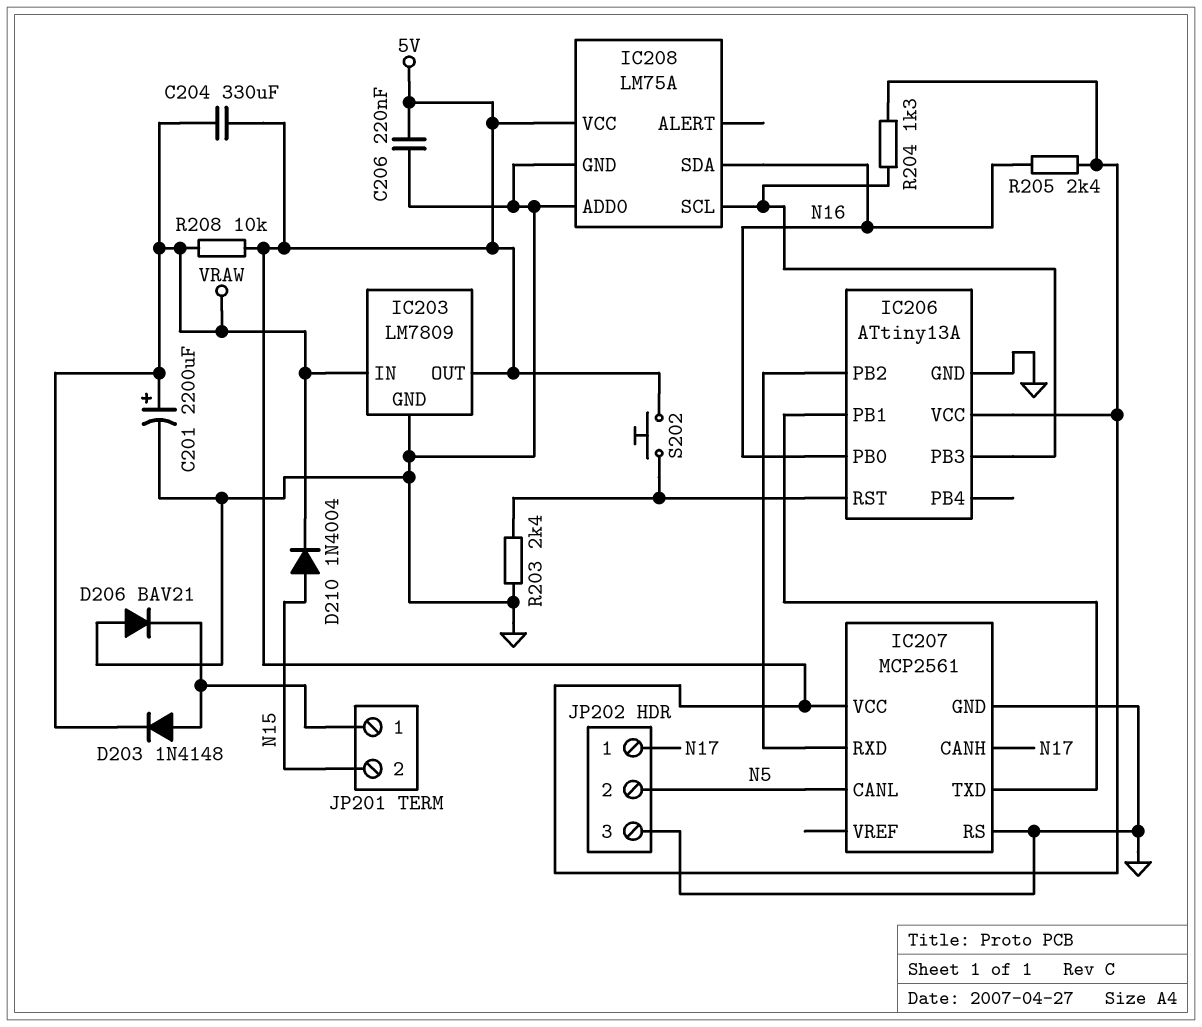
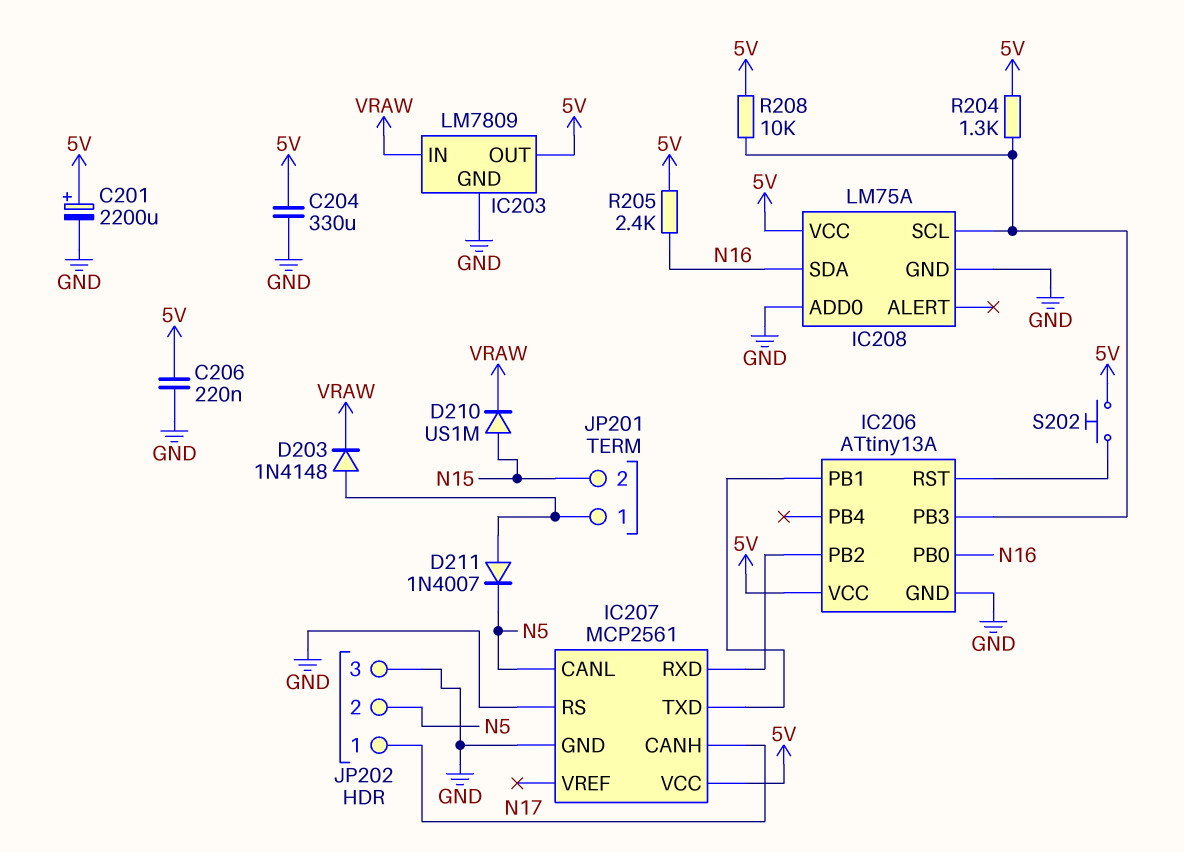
C201: 2200uF (plus VRAW, minus GND) -> 2200uF (plus 5V, minus GND)
C204: 330uF (5V, VRAW) -> 330uF (5V, GND)
D206: diode BAV21 (A GND, K JP201/1) -> none
D210: diode 1N4004 (A N15, K VRAW) -> diode US1M (A N15, K VRAW)
D211: none -> diode 1N4007 (A JP201/1, K N5)
R203: 2.4k (GND, IC206/RST) -> none
R208: 10k (5V, VRAW) -> 10k (5V, IC206/PB3)

